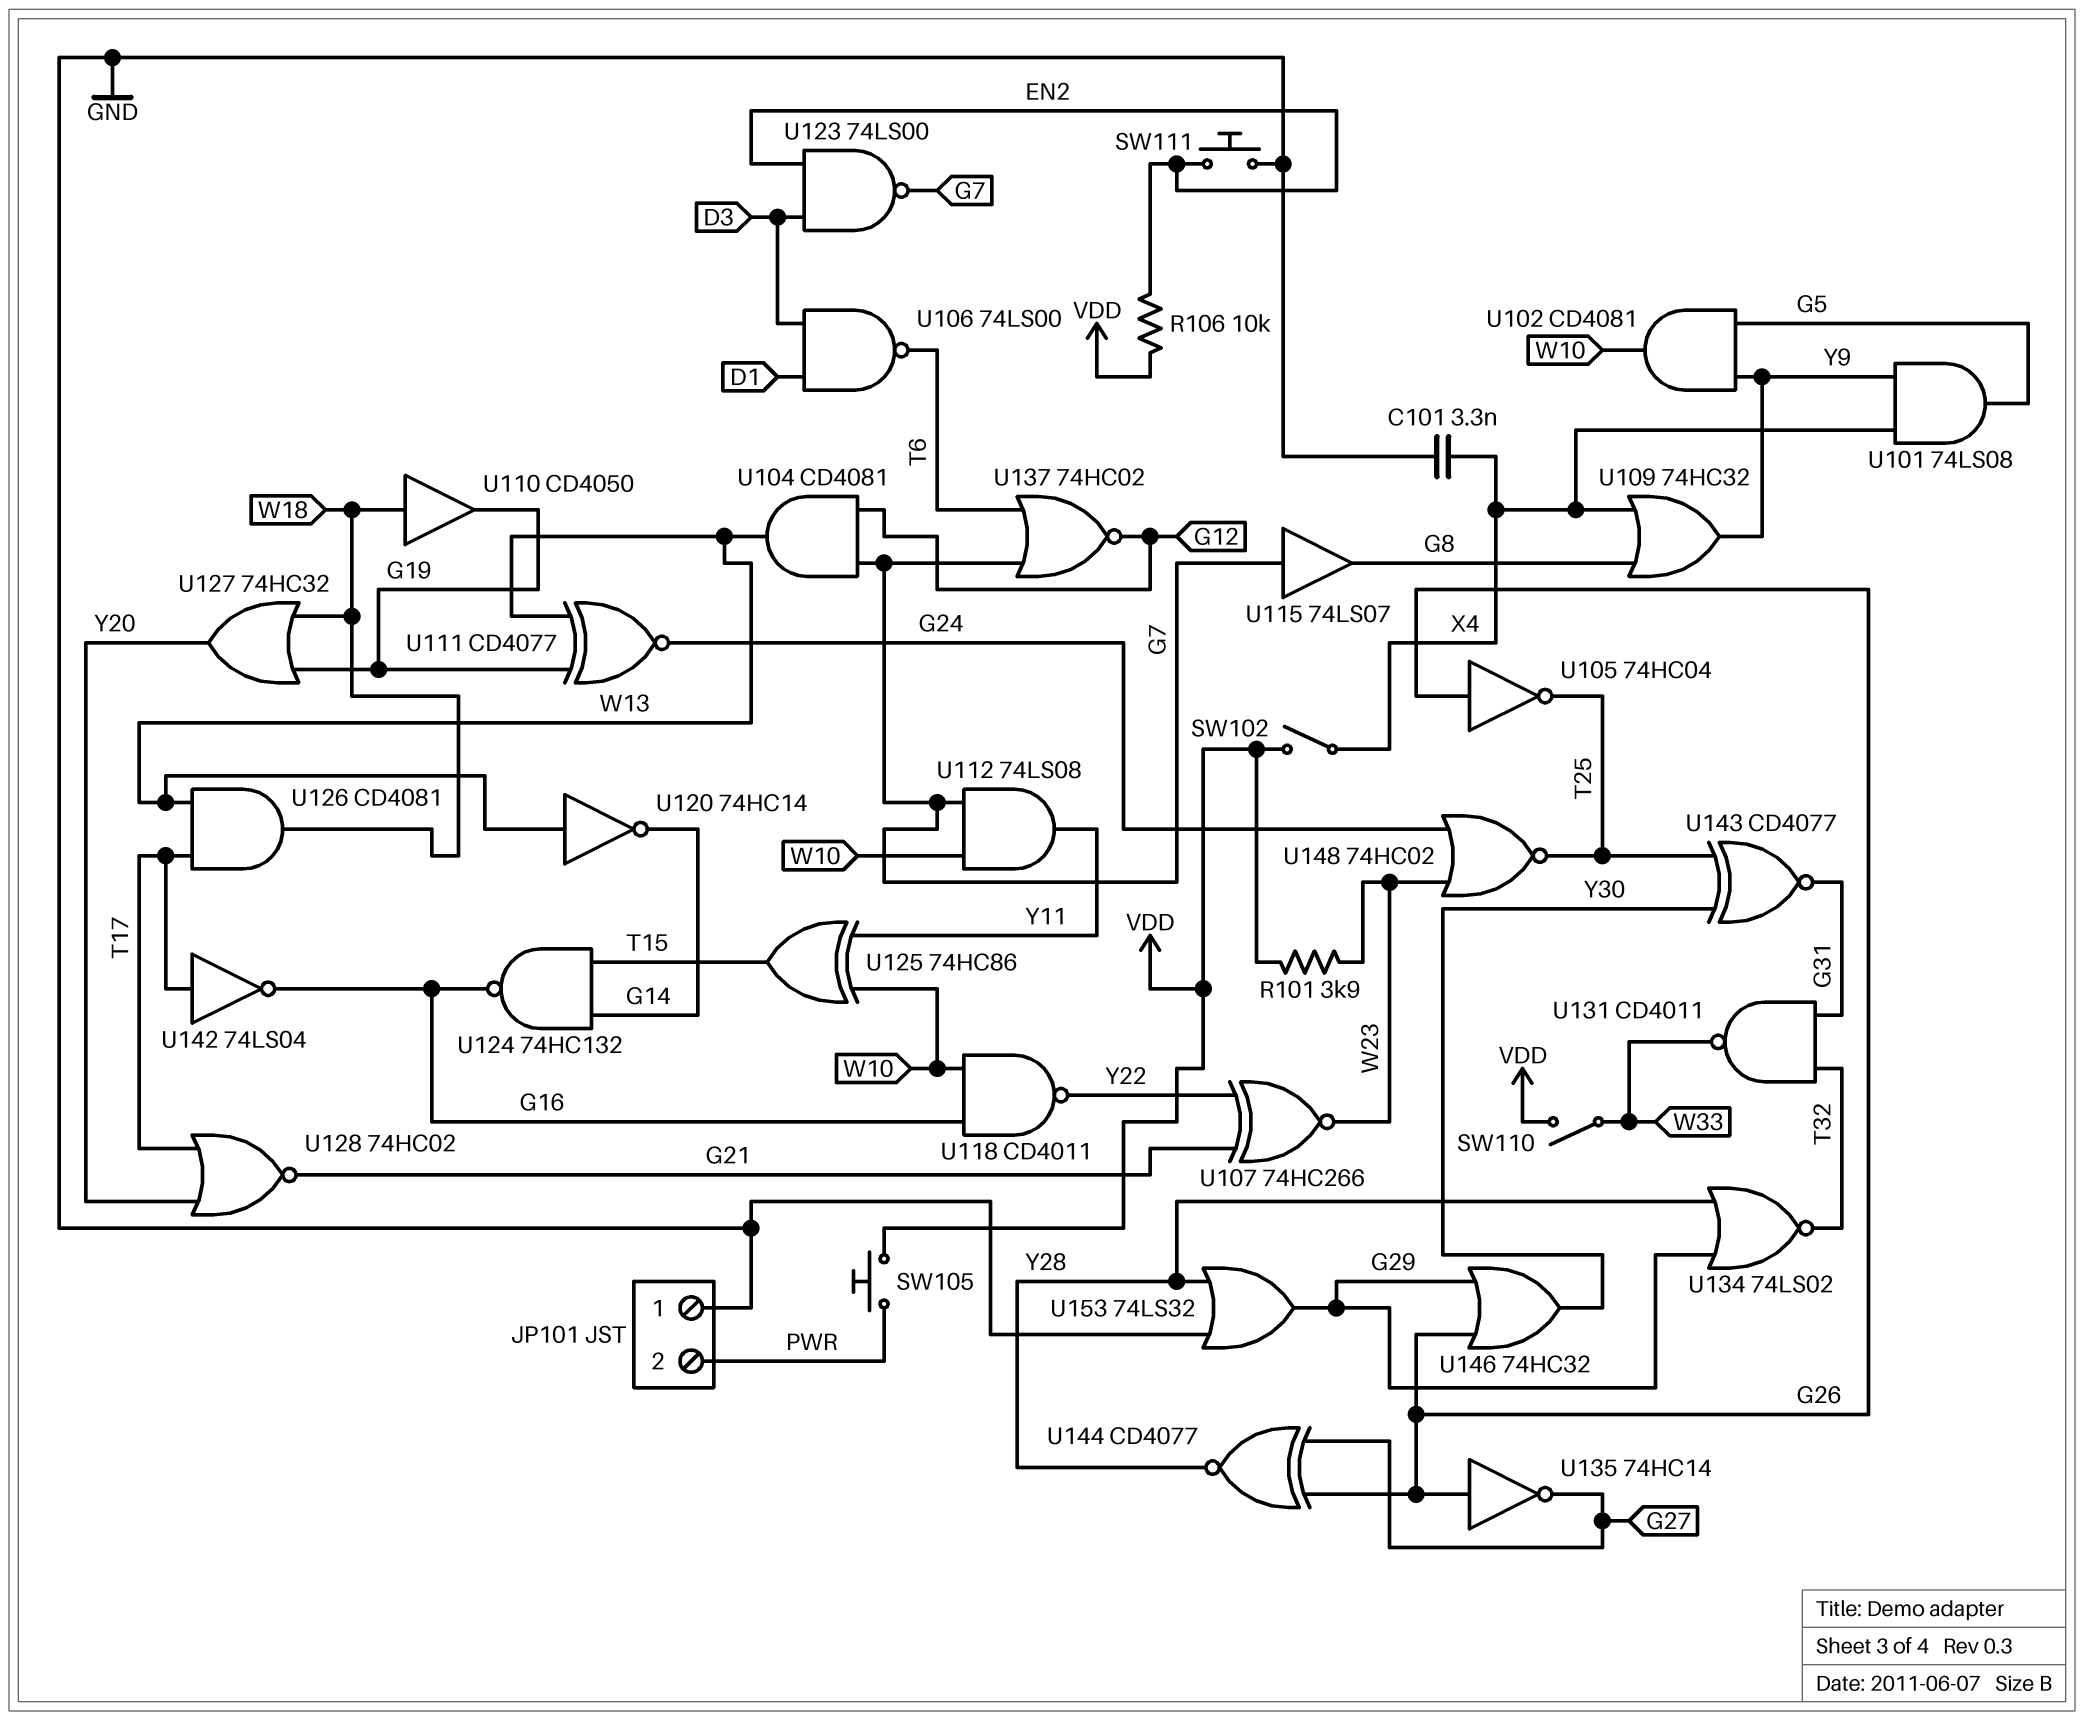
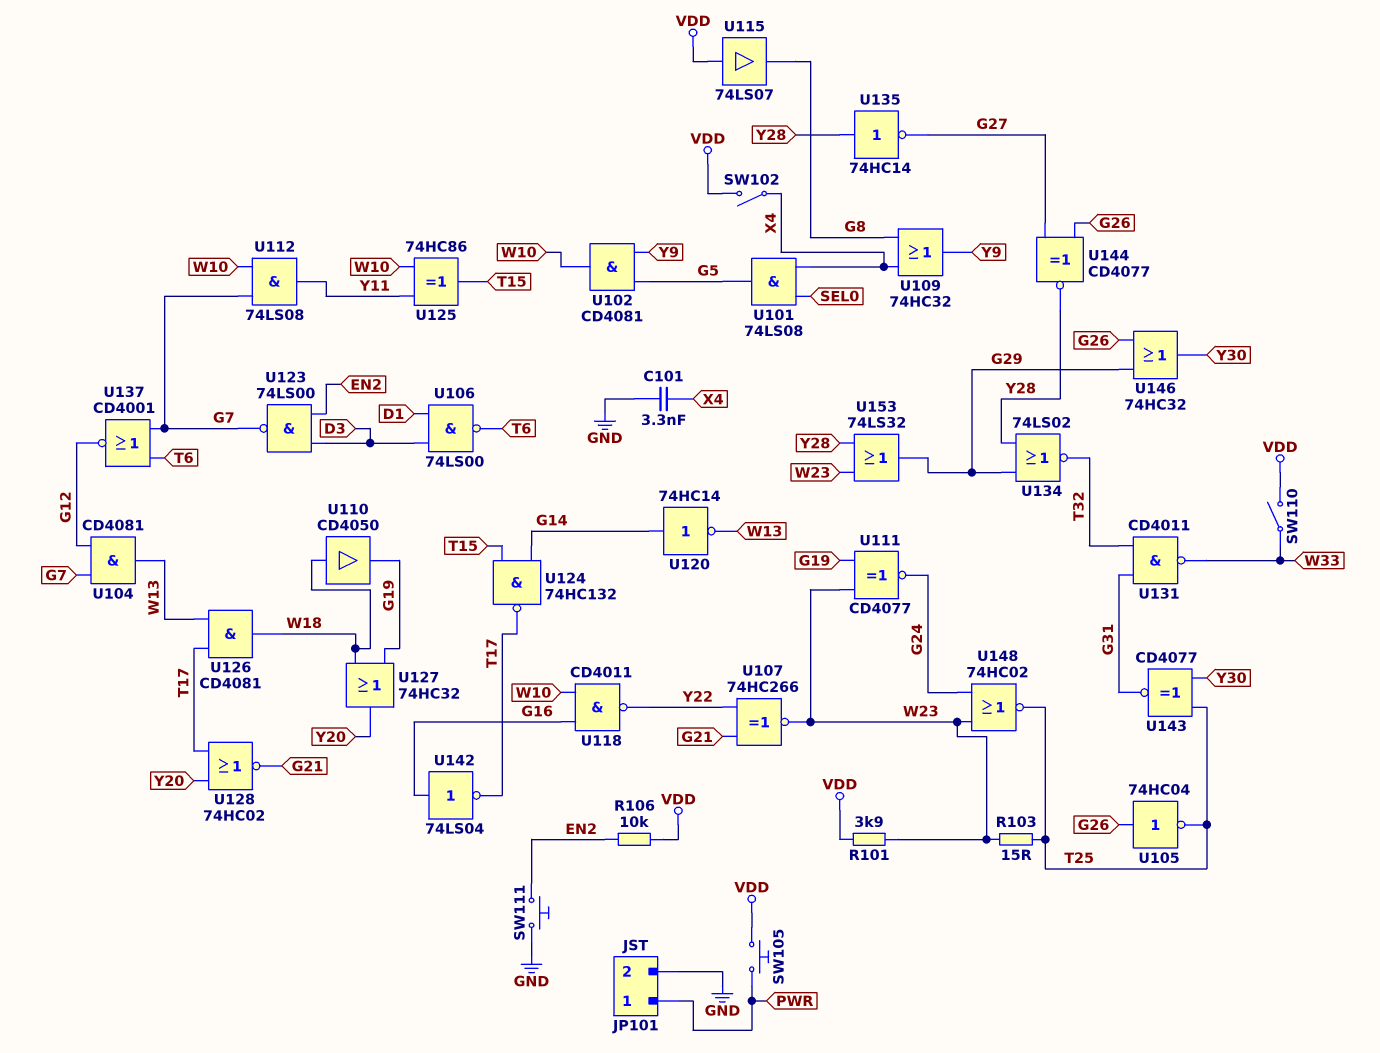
JP101 pin 1: GND -> PWR
JP101 pin 2: PWR -> GND
R103: none -> 15 (T25, W23)
U101: AND 74LS08 (in X4, in Y9, out G5) -> AND 74LS08 (in SEL0, in X4, out G5)
U111: XNOR CD4077 (in G19, in W13, out G24) -> XNOR CD4077 (in G19, in W23, out G24)
U115: buffer 74LS07 (in G7, out G8) -> buffer 74LS07 (in VDD, out G8)
U120: NOT 74HC14 (in W13, out G14) -> NOT 74HC14 (in G14, out W13)
U124: NAND 74HC132 (in G14, in T15, out G16) -> NAND 74HC132 (in G14, in T15, out T17)
U135: NOT 74HC14 (in G26, out G27) -> NOT 74HC14 (in Y28, out G27)
U137: NOR 74HC02 (in G7, in T6, out G12) -> NOR CD4001 (in G7, in T6, out G12)
U142: NOT 74LS04 (in T17, out G16) -> NOT 74LS04 (in G16, out T17)
U153: OR 74LS32 (in GND, in Y28, out G29) -> OR 74LS32 (in W23, in Y28, out G29)

